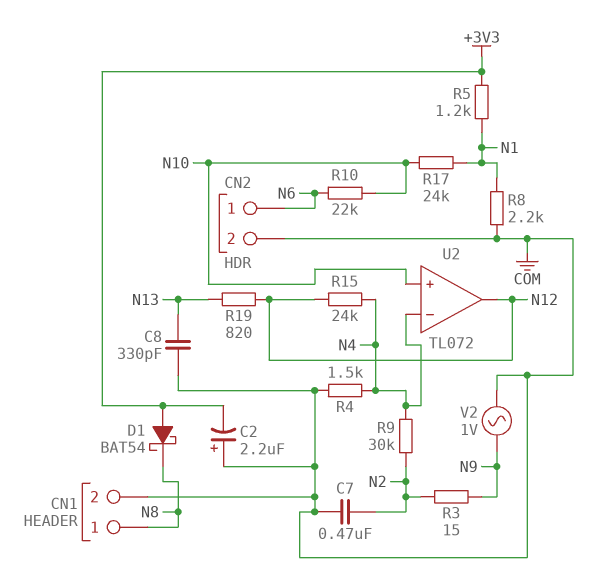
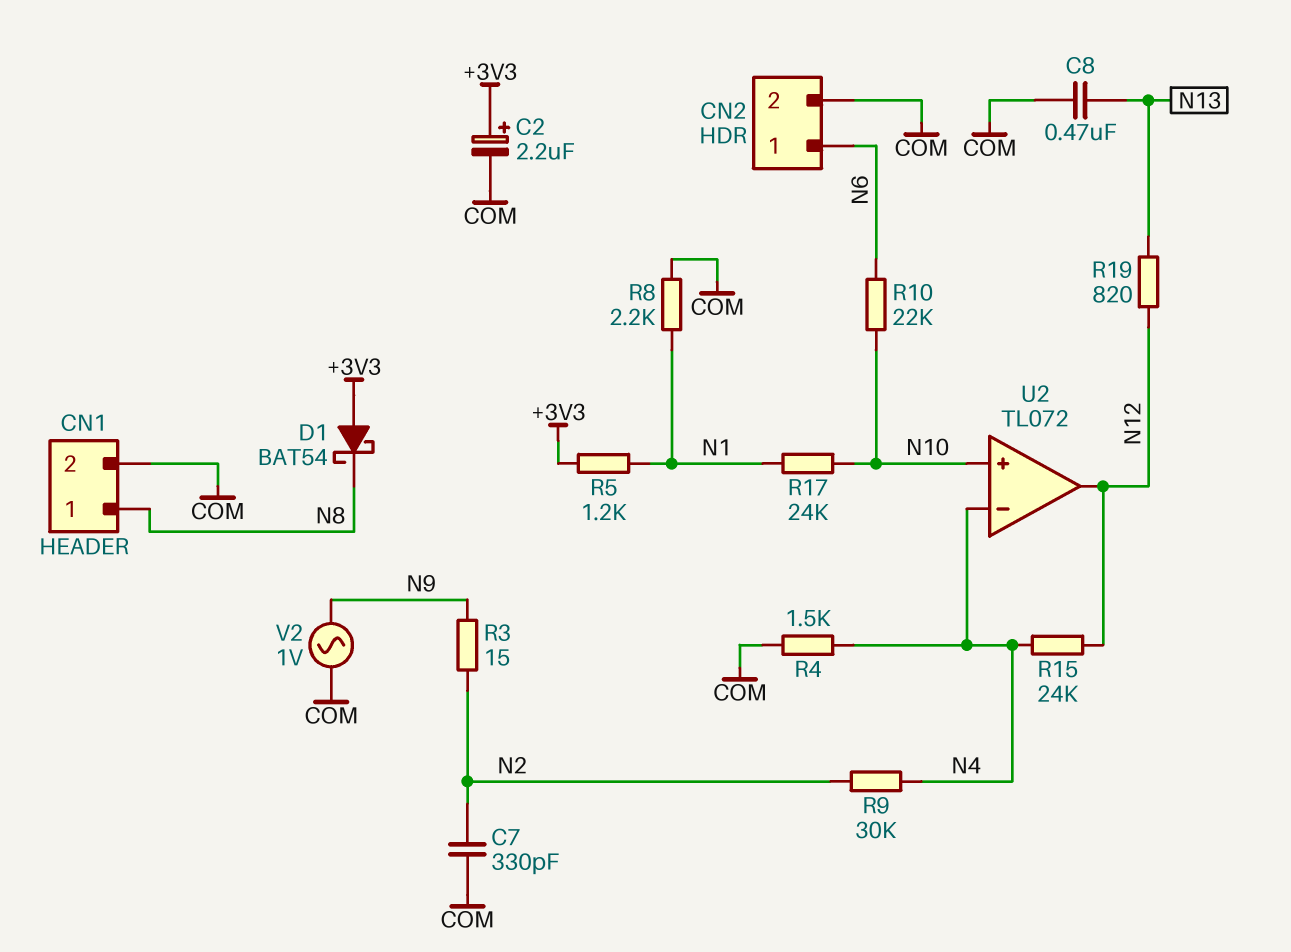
C2: 2.2uF (plus COM, minus +3V3) -> 2.2uF (plus +3V3, minus COM)
C7: 470nF (COM, N2) -> 330pF (COM, N2)
C8: 330pF (COM, N13) -> 470nF (COM, N13)

